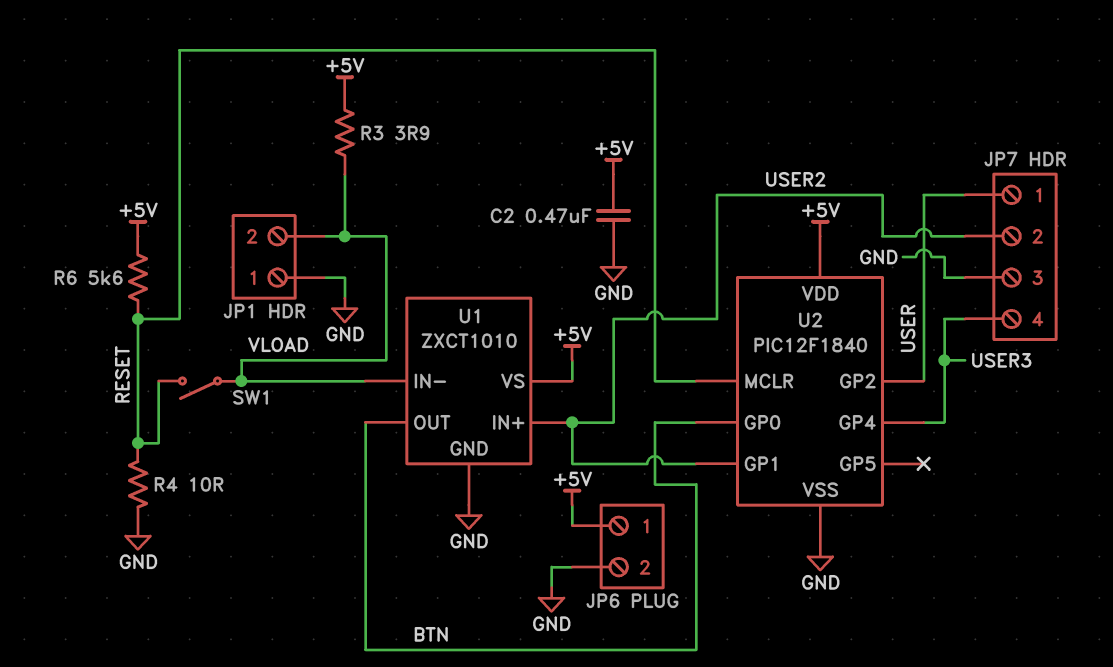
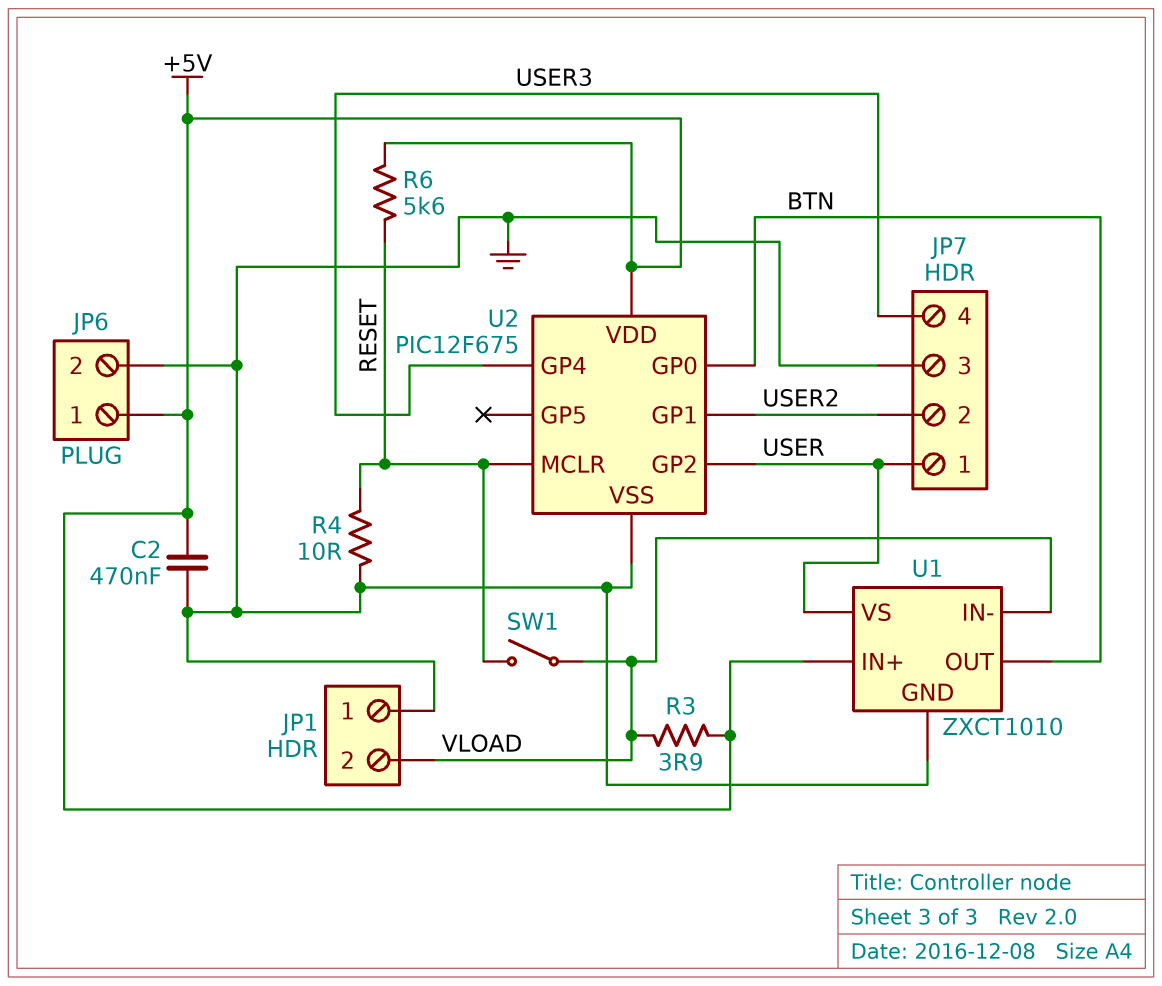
U1 pin IN+: USER2 -> +5V
U1 pin VS: +5V -> USER
U2: PIC12F1840 -> PIC12F675

